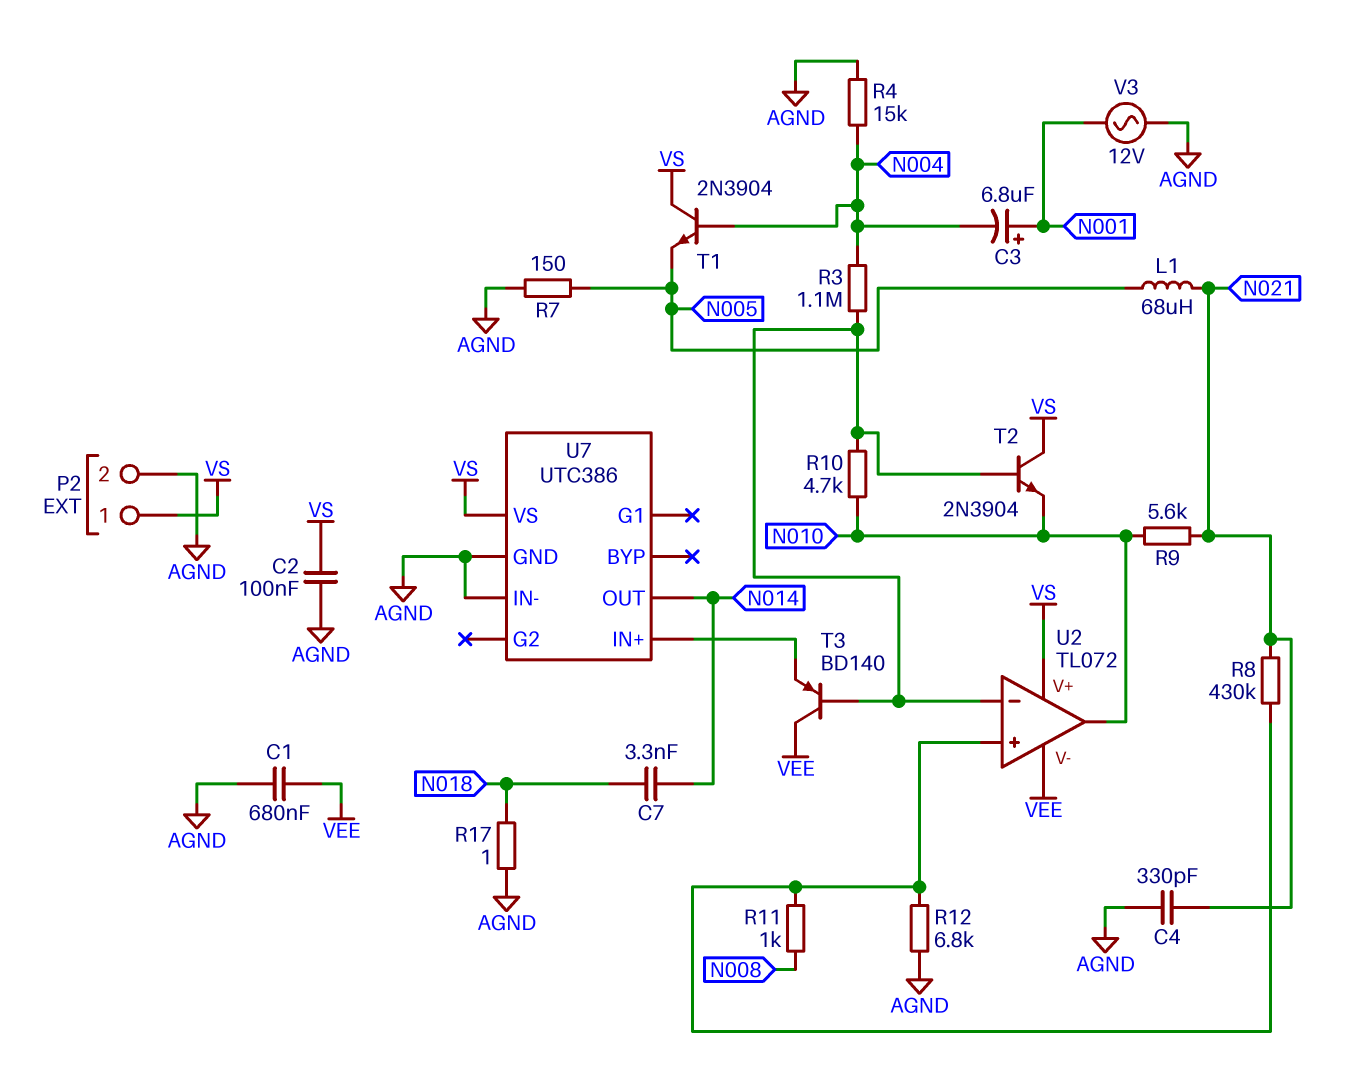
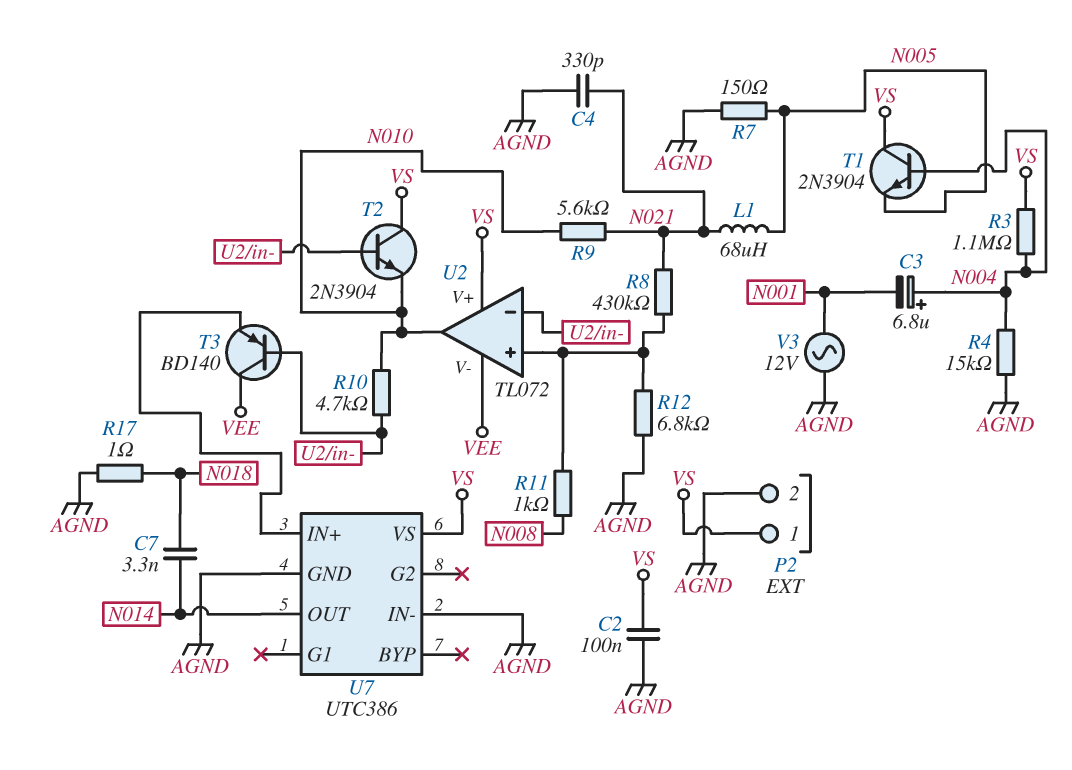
C1: 680nF (AGND, VEE) -> none
C3: 6.8uF (plus N001, minus N004) -> 6.8uF (plus N004, minus N001)
R3: 1.1M (N004, U2/in-) -> 1.1M (N004, VS)

